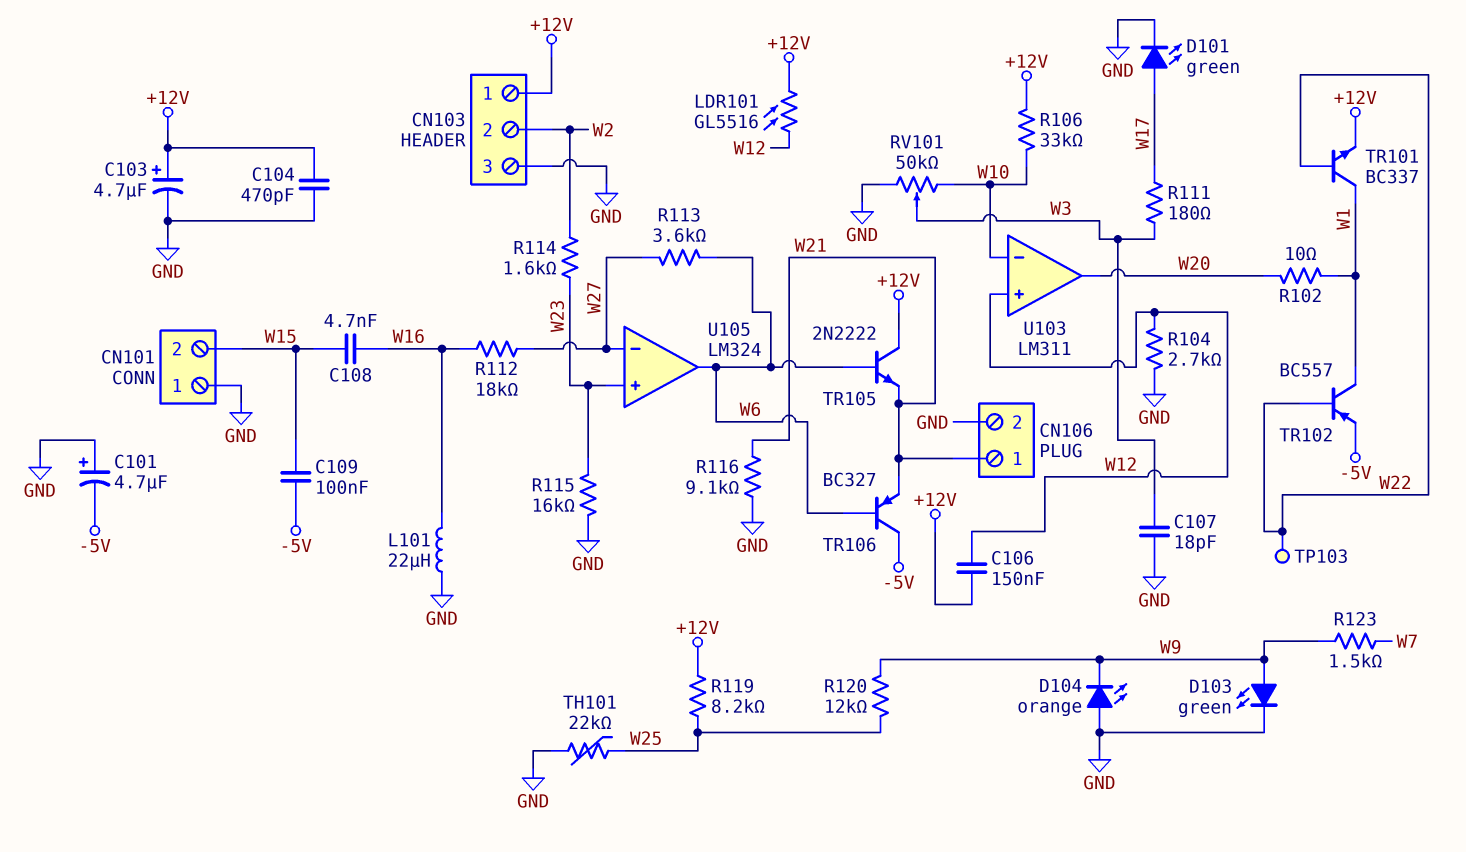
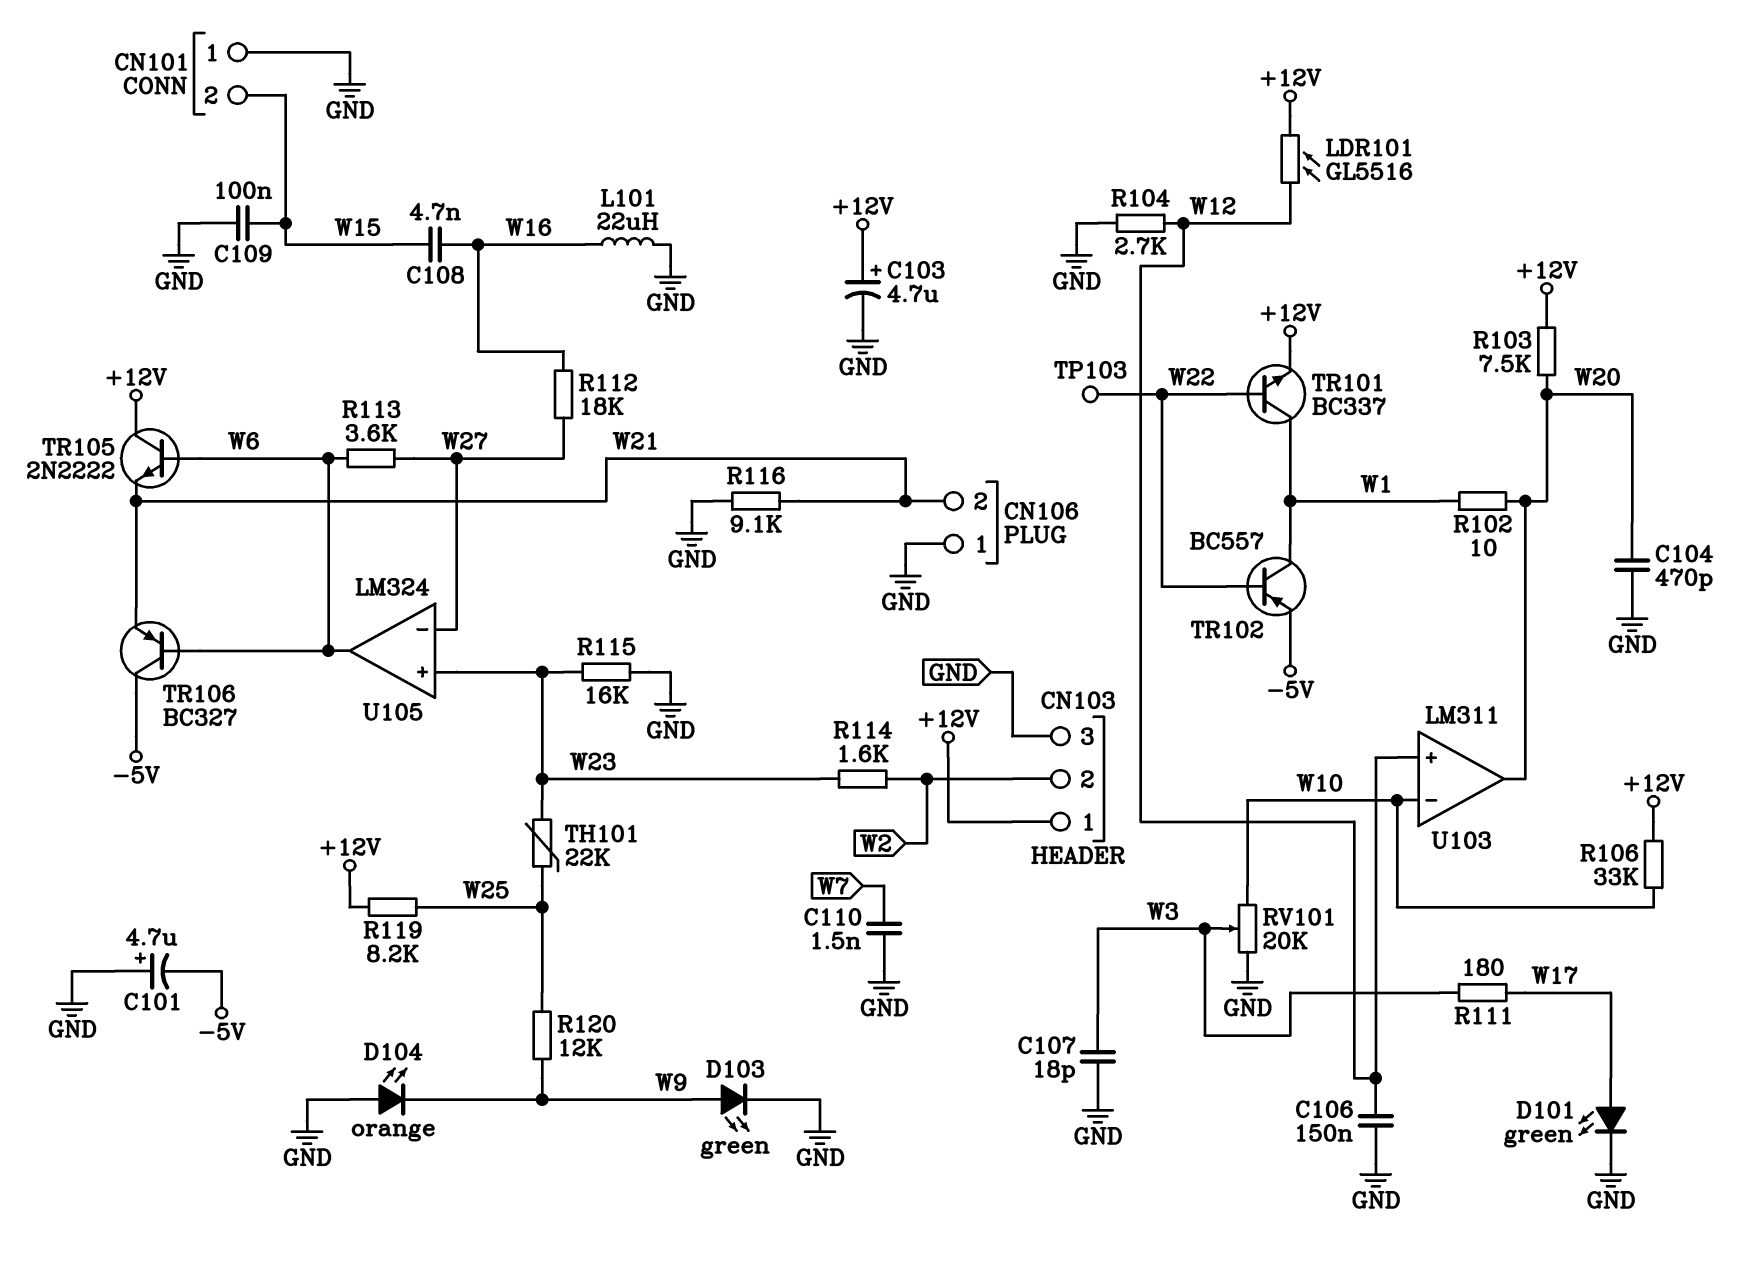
C104: 470pF (+12V, GND) -> 470pF (GND, W20)
C106: 150nF (+12V, W12) -> 150nF (GND, W12)
C109: 100nF (-5V, W15) -> 100nF (GND, W15)
C110: none -> 1.5nF (GND, W7)
CN106 pin 1: W21 -> GND
CN106 pin 2: GND -> W21
R103: none -> 7.5k (+12V, W20)
R123: 1.5k (W7, W9) -> none
RV101: 50k (GND, W10, wiper W3) -> 20k (GND, W10, wiper W3)
TH101: 22k (GND, W25) -> 22k (W23, W25)

